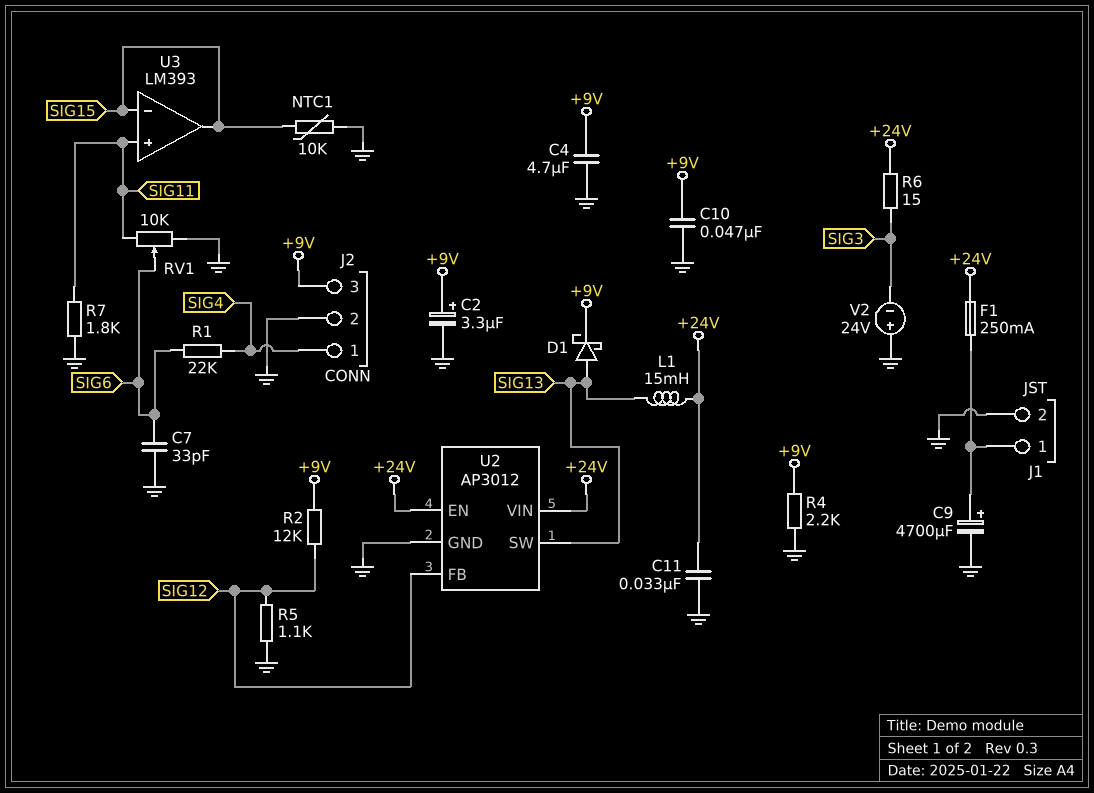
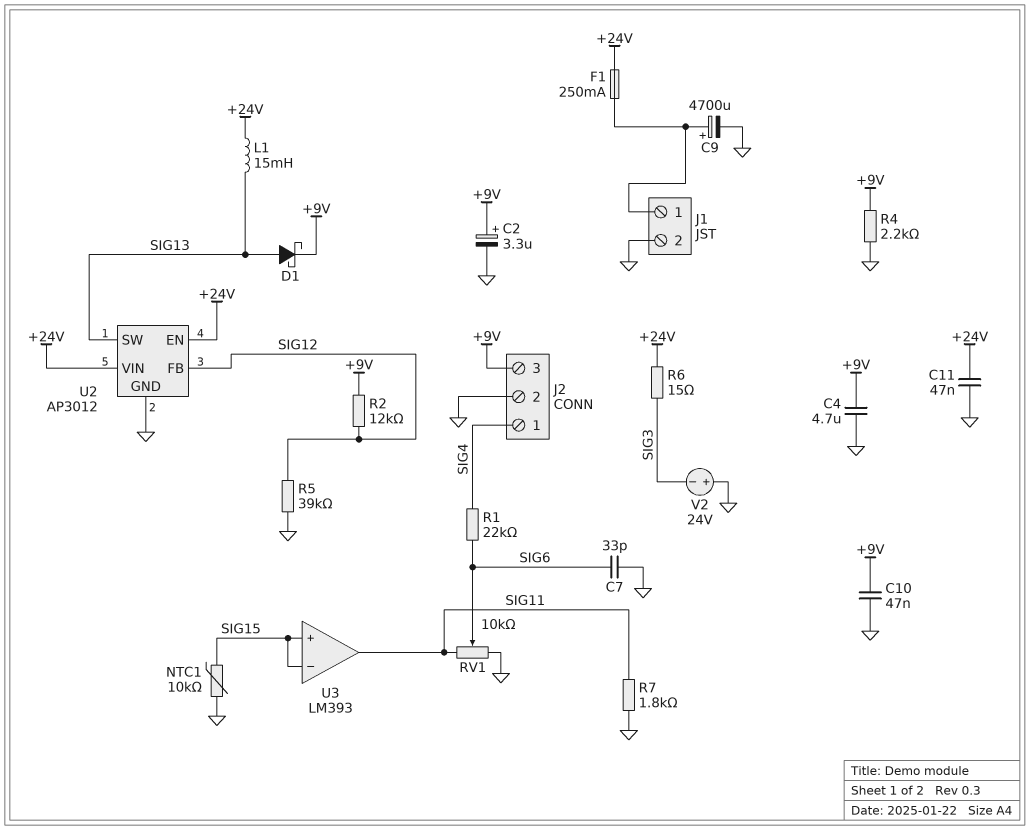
C11: 33nF (+24V, GND) -> 47nF (+24V, GND)
R5: 1.1k (GND, SIG12) -> 39k (GND, SIG12)
U3 pin in+: SIG11 -> SIG15
U3 pin out: SIG15 -> SIG11

